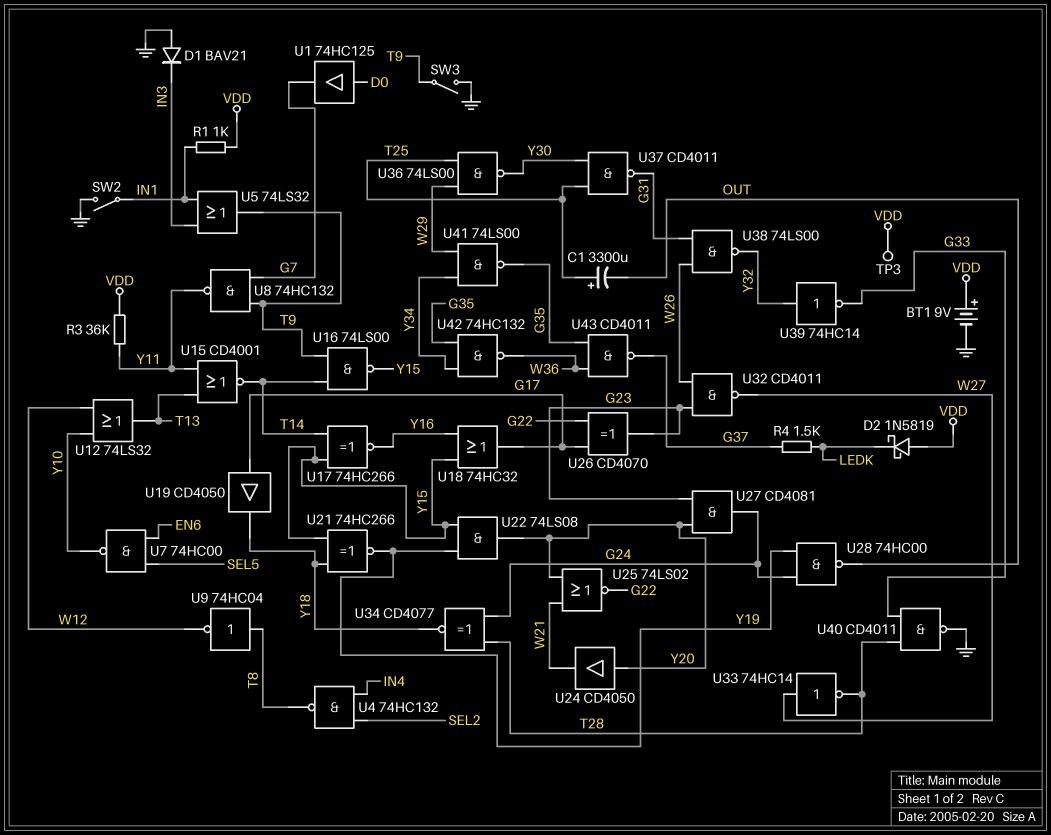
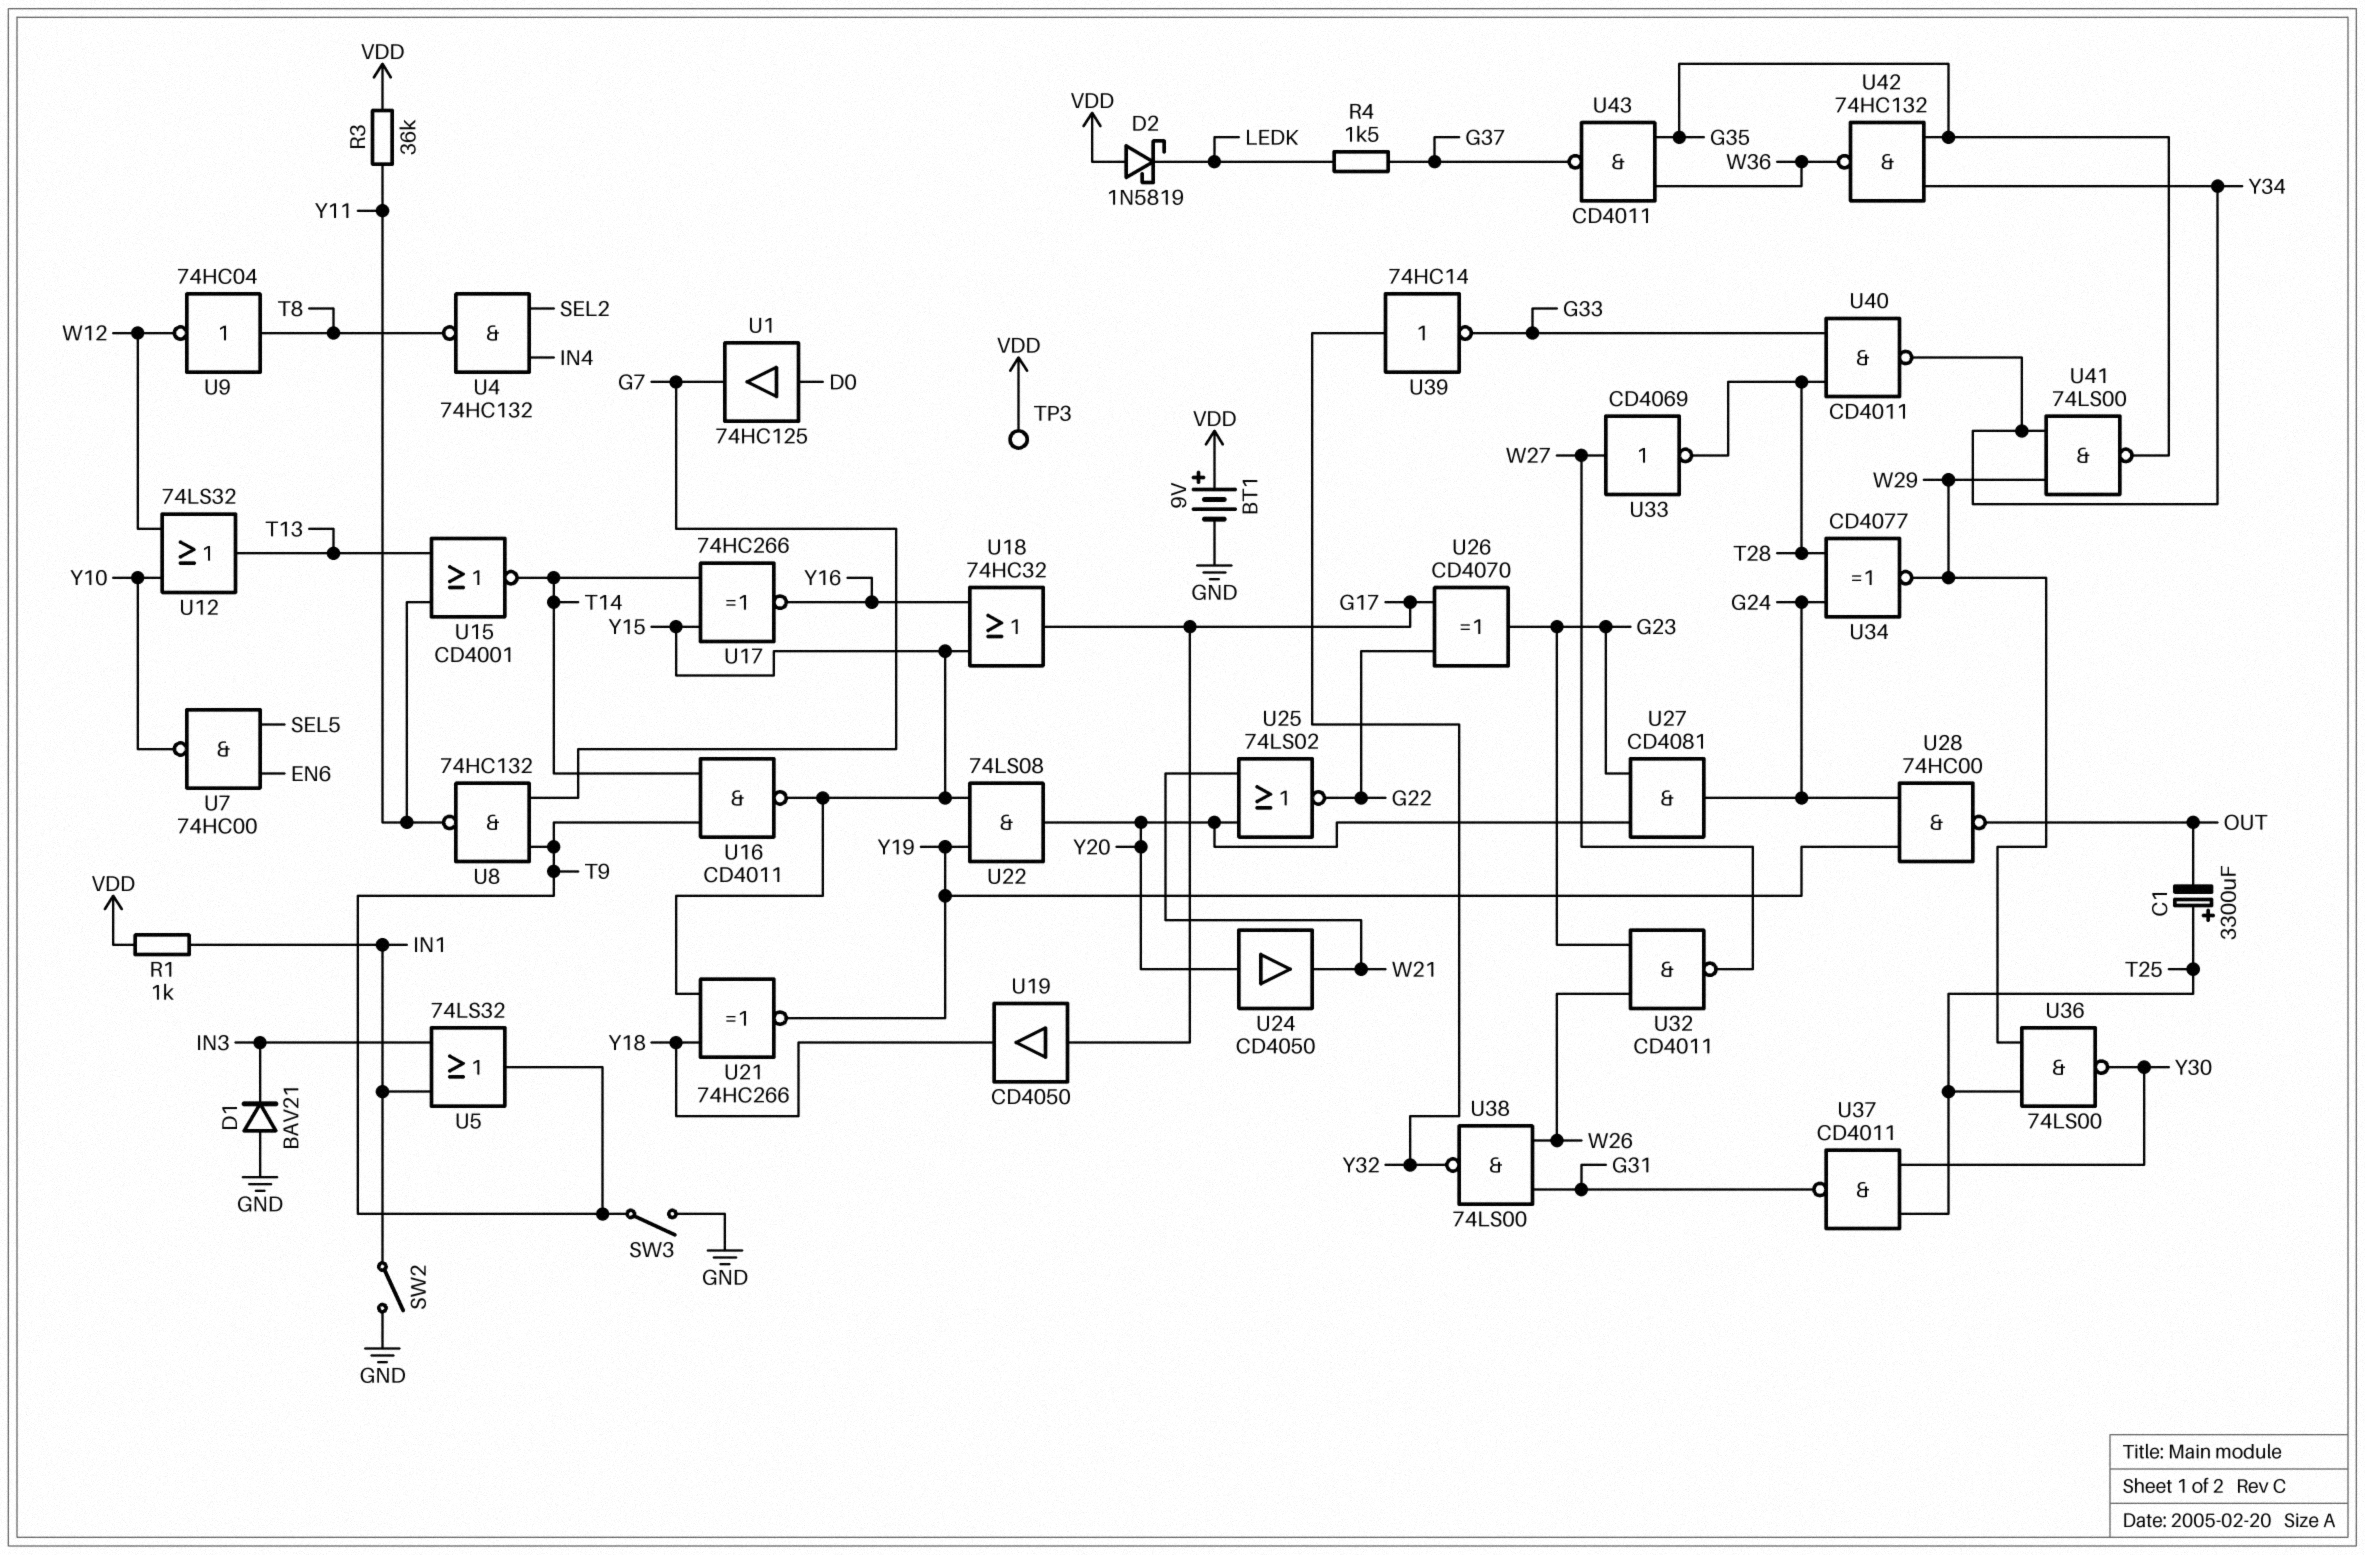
U16: NAND 74LS00 (in T9, in T14, out Y15) -> NAND CD4011 (in T9, in T14, out Y15)
U33: NOT 74HC14 (in W27, out T28) -> NOT CD4069 (in W27, out T28)
U34: XNOR CD4077 (in G24, in T28, out Y18) -> XNOR CD4077 (in G24, in T28, out W29)
U40: NAND CD4011 (in G33, in T28, out GND) -> NAND CD4011 (in G33, in T28, out Y34)

